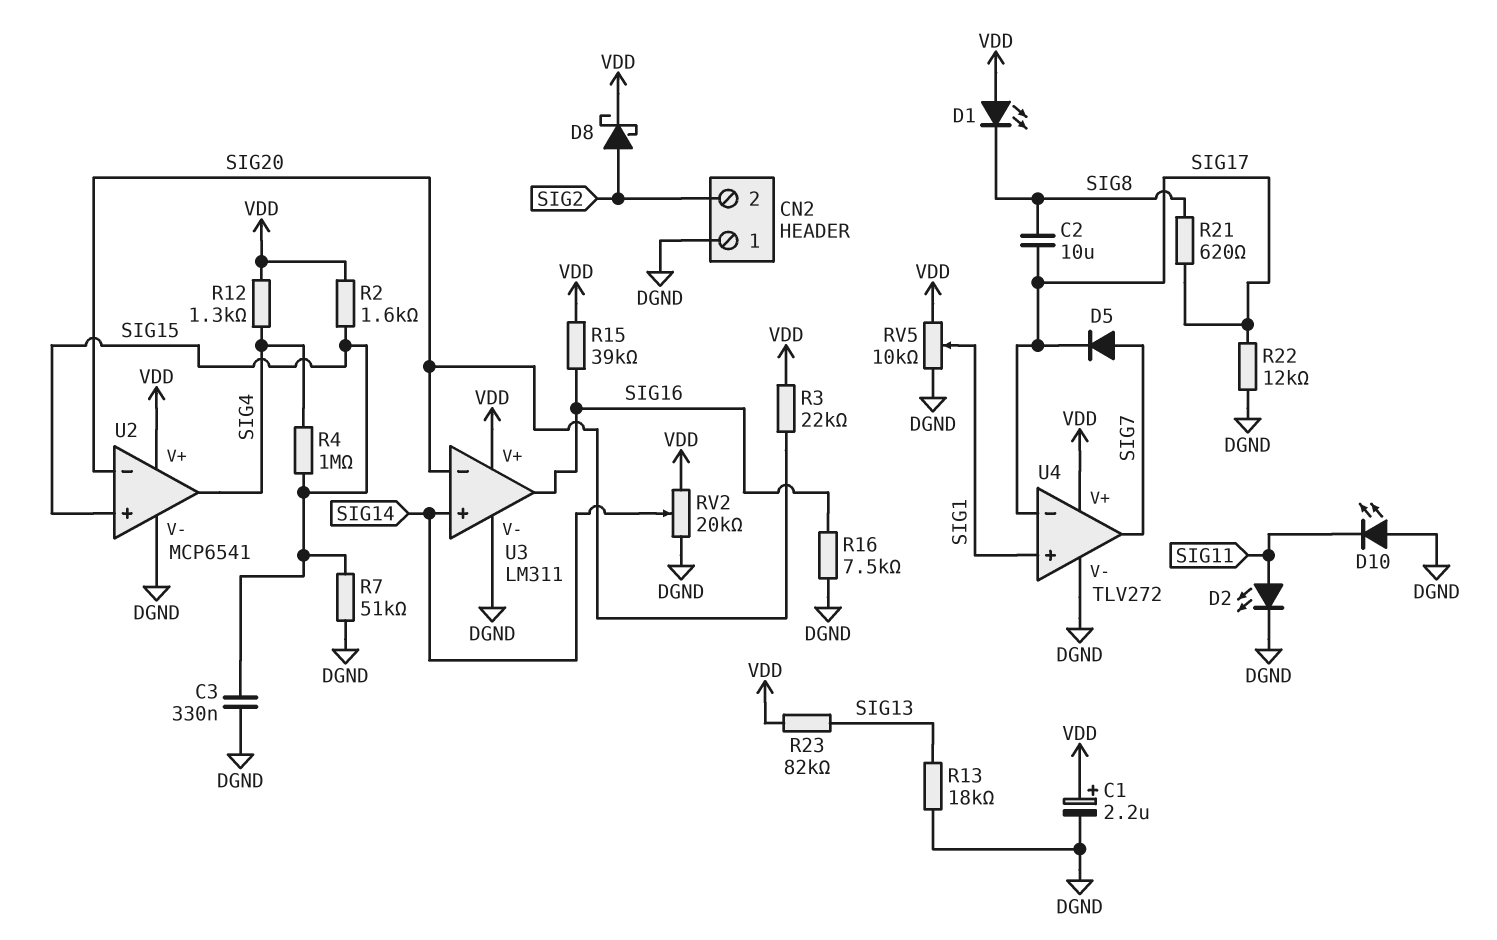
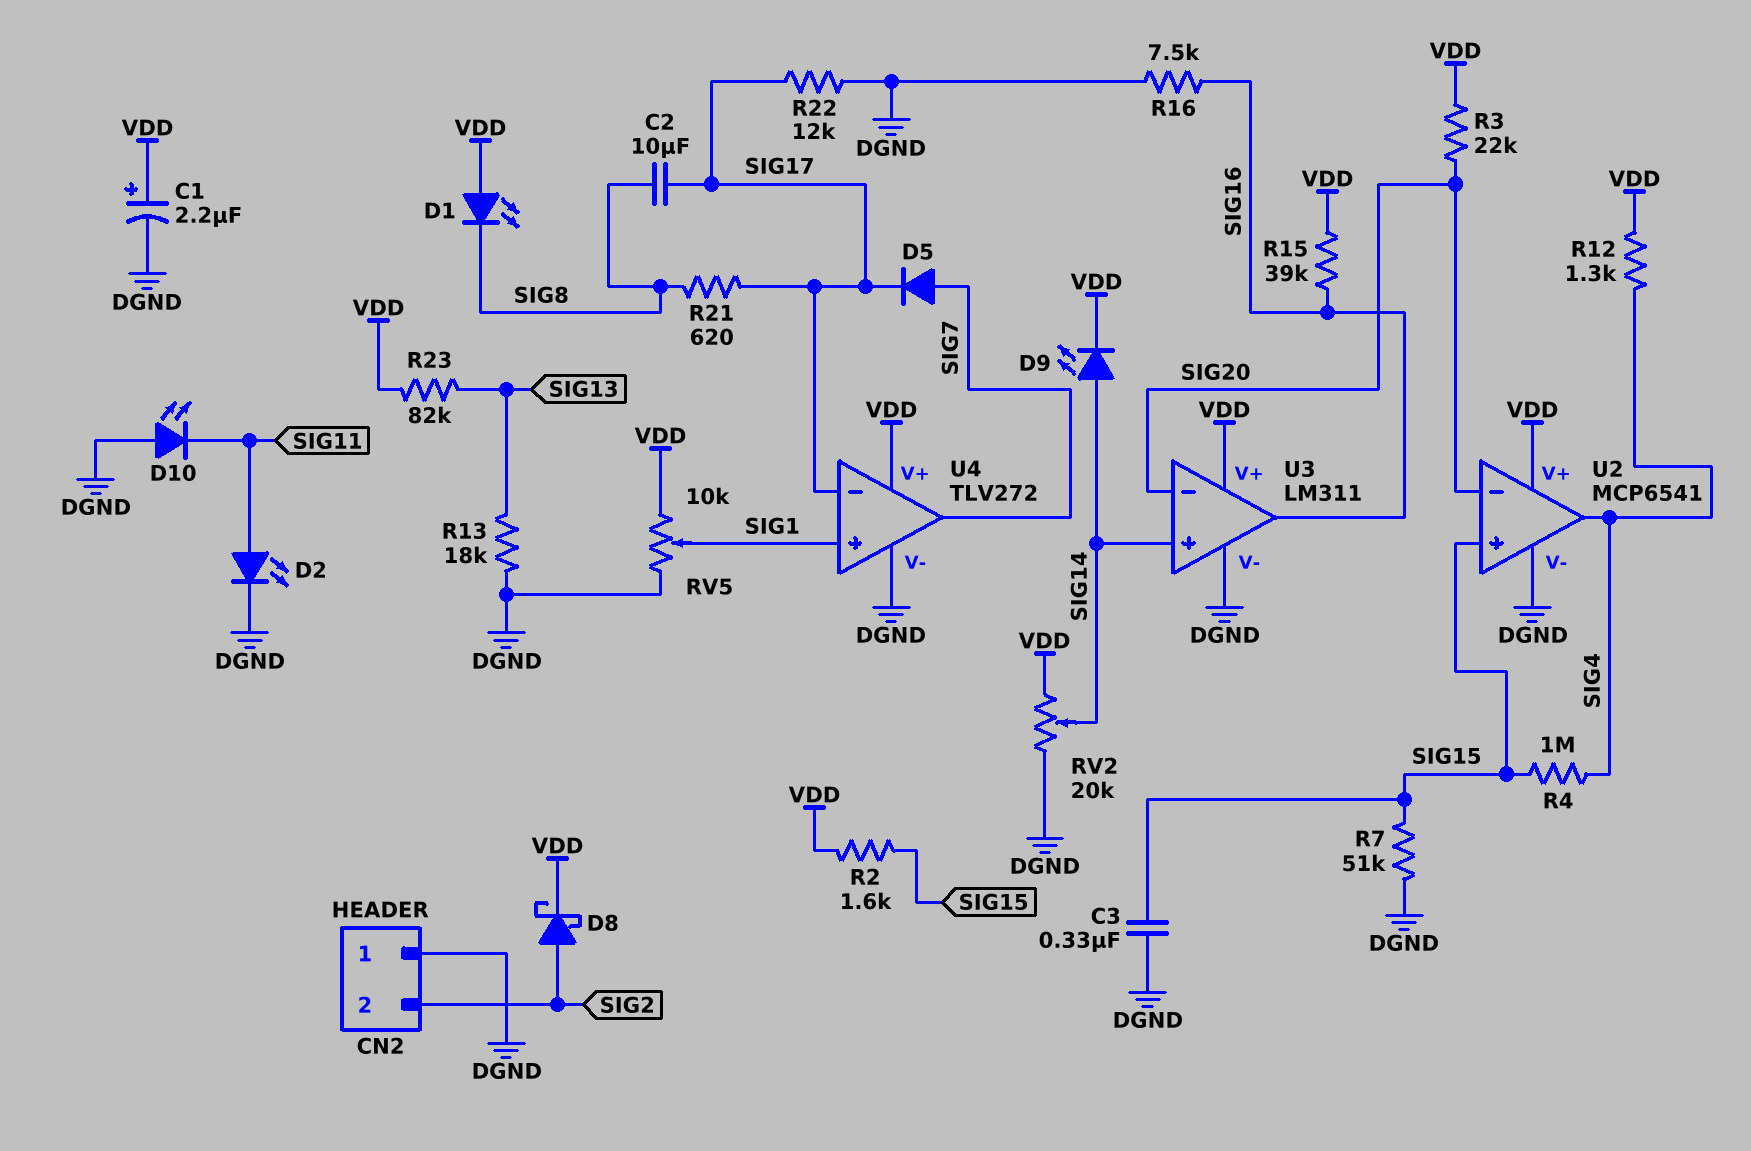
D9: none -> LED (A SIG14, K VDD)

